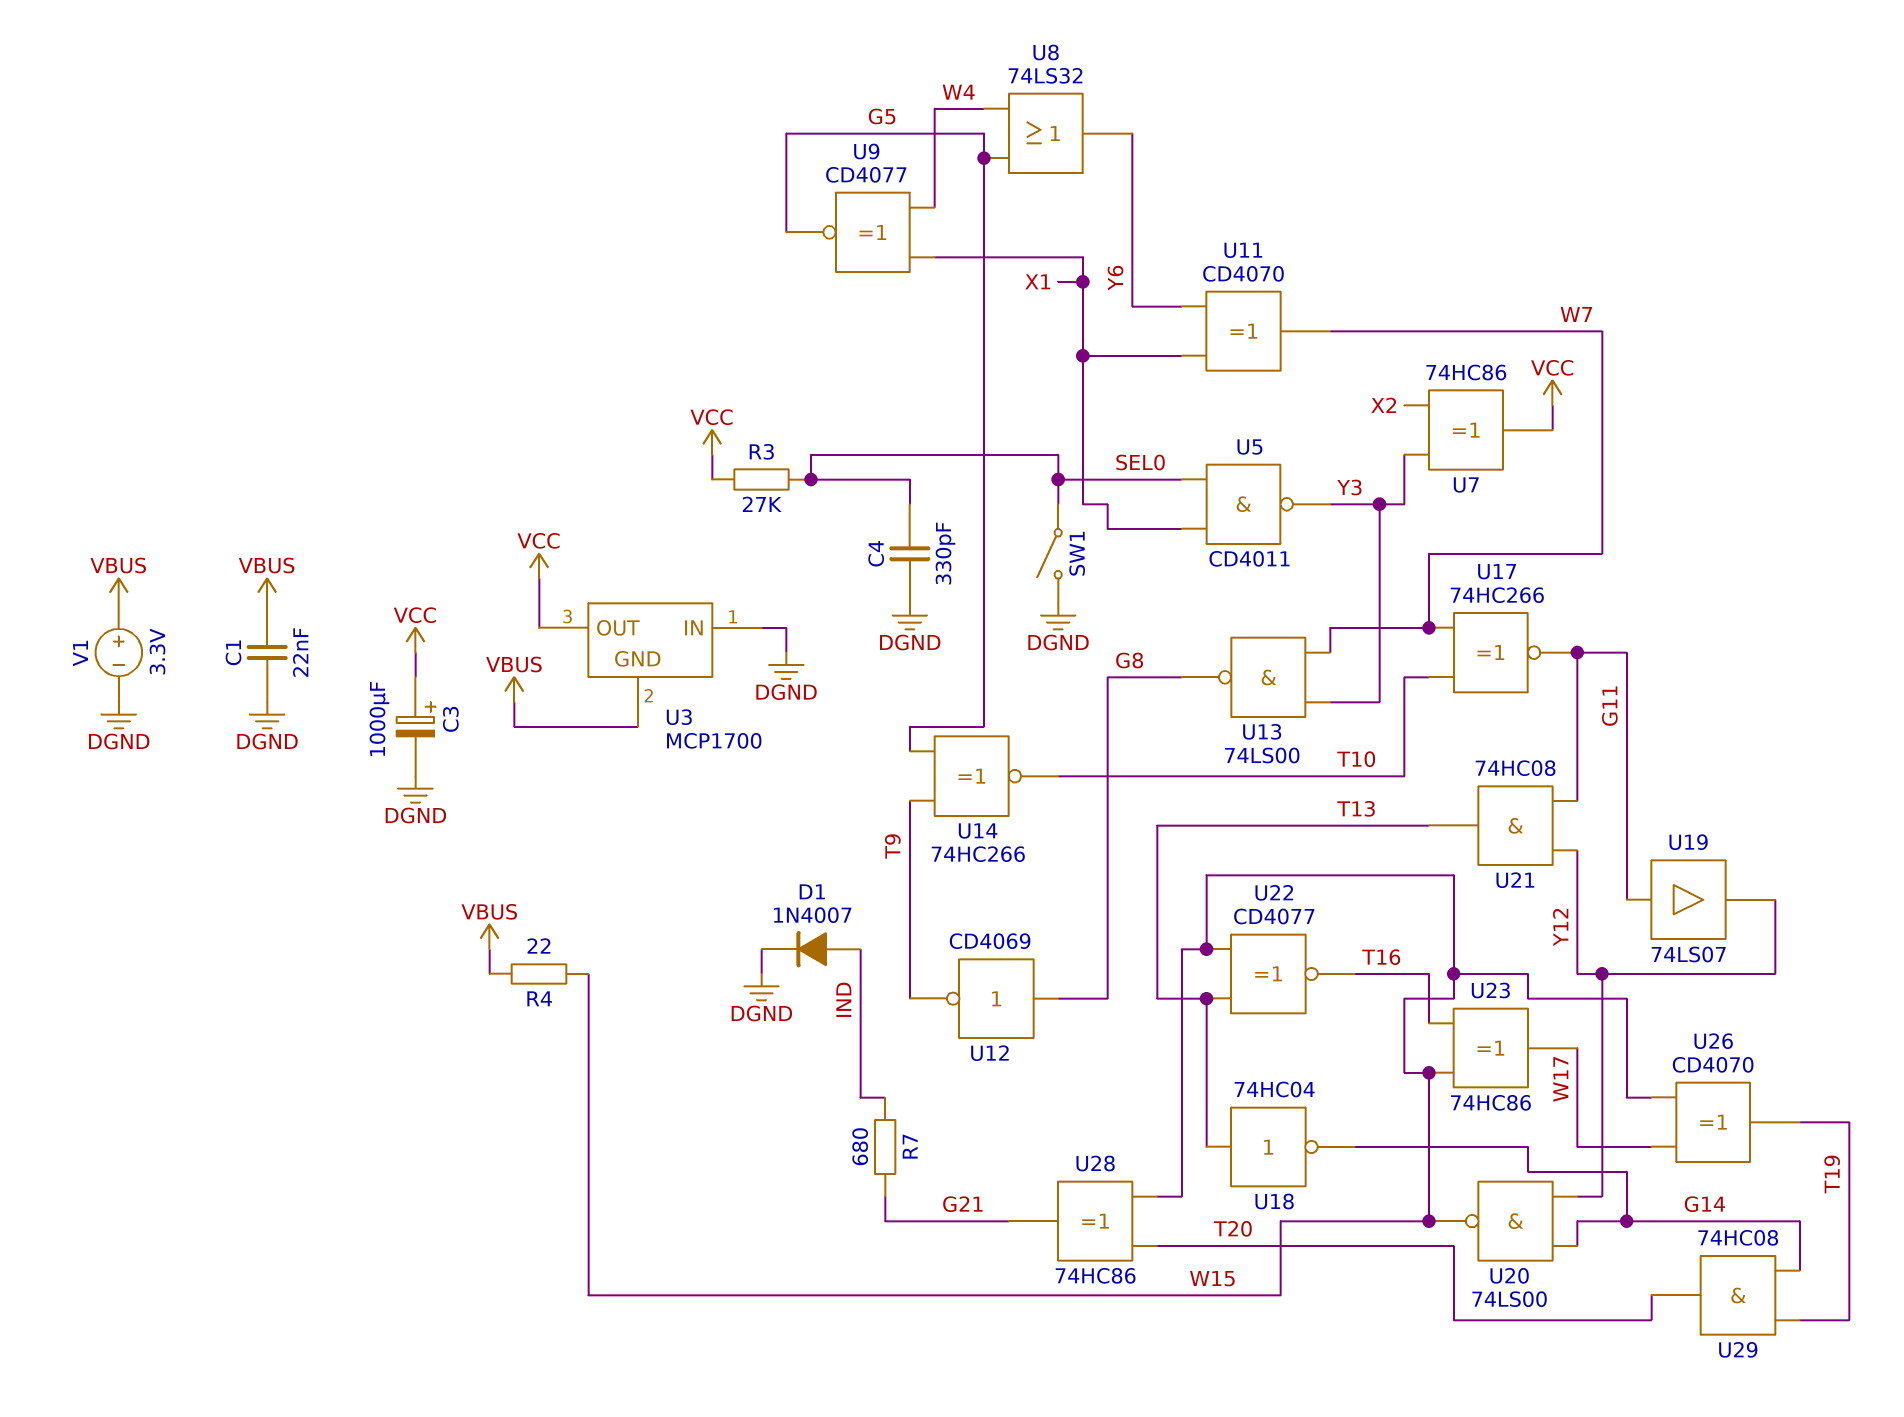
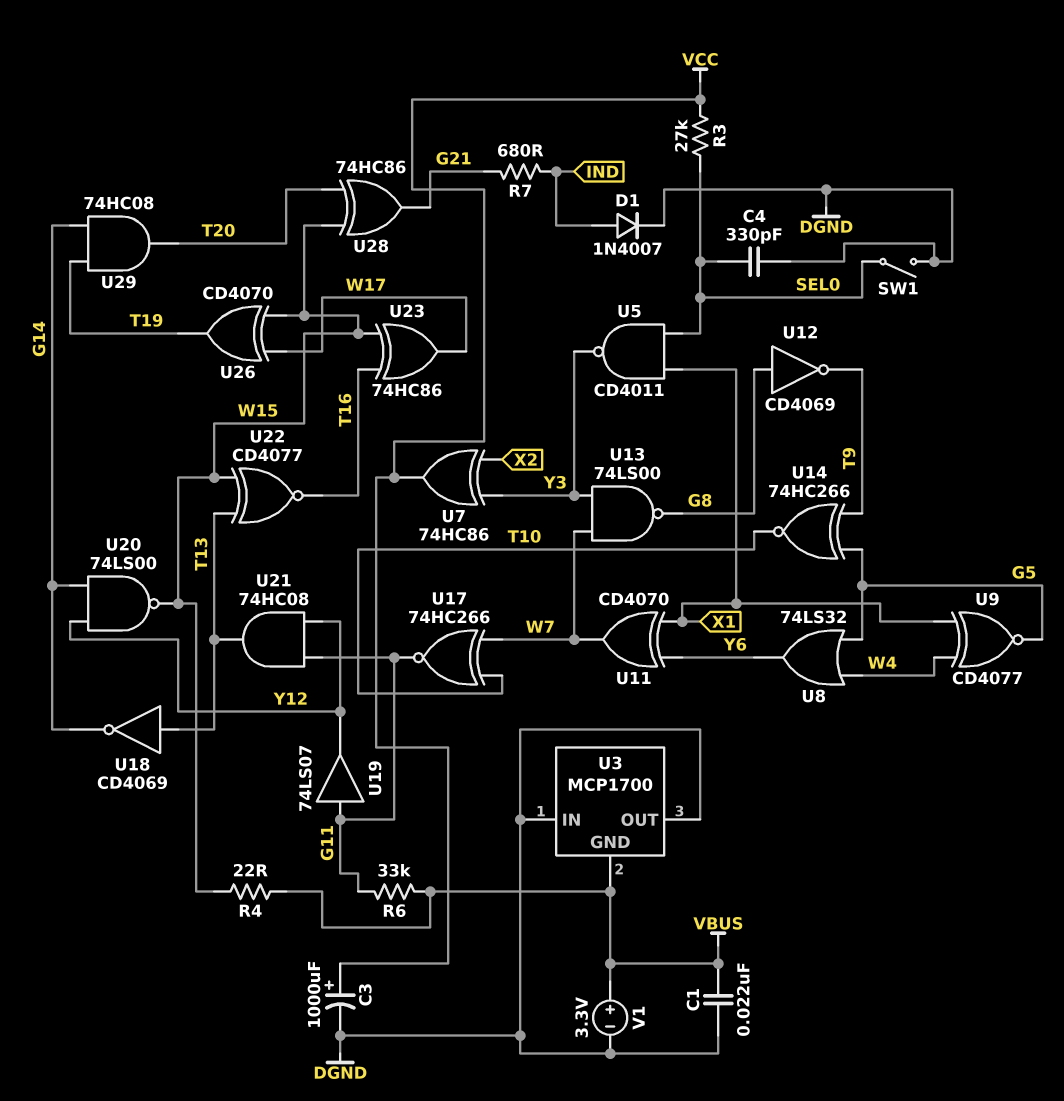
R6: none -> 33k (G11, VBUS)
U3 pin OUT: VCC -> DGND
U18: NOT 74HC04 (in T13, out G14) -> NOT CD4069 (in T13, out G14)

